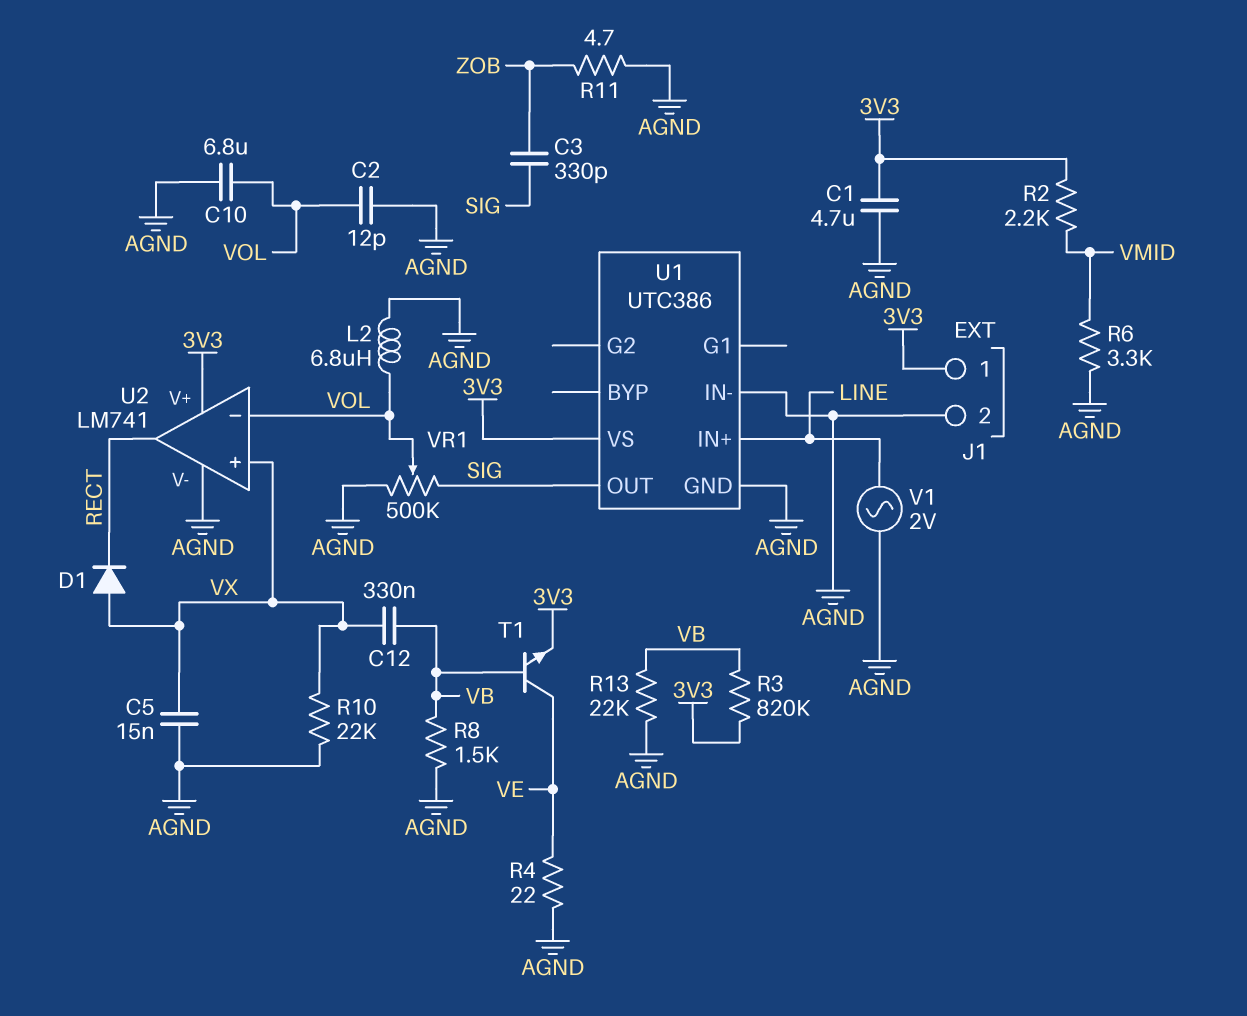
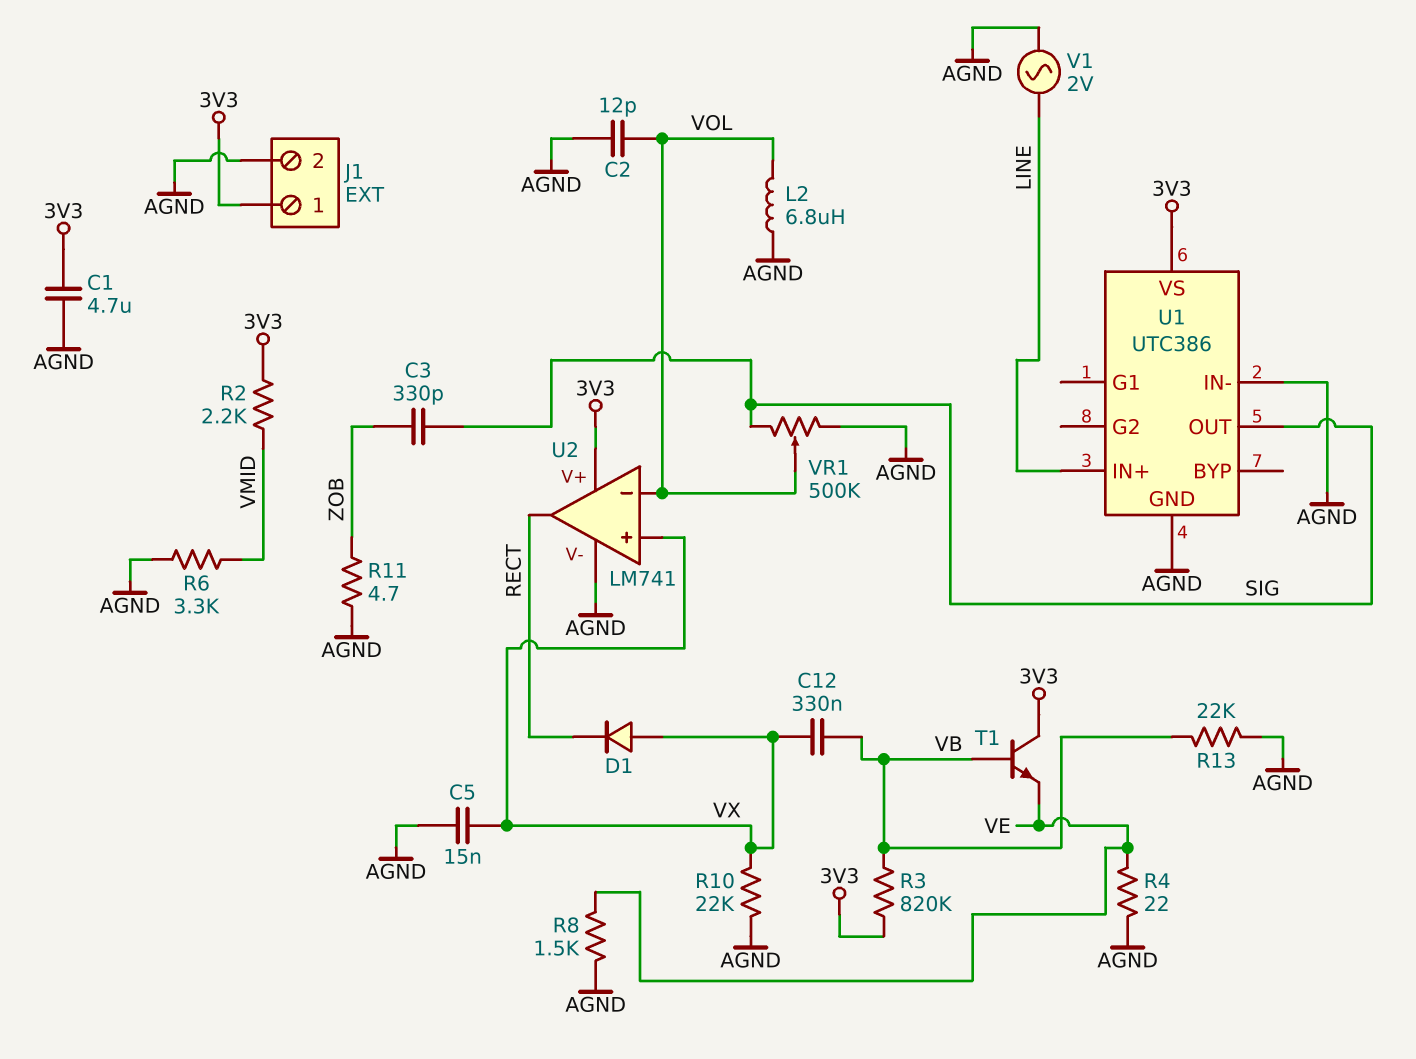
C10: 6.8uF (AGND, VOL) -> none
R8: 1.5k (AGND, VB) -> 1.5k (AGND, VE)
T1: NPN (B VB, C VE, E 3V3) -> NPN (B VB, C 3V3, E VE)

